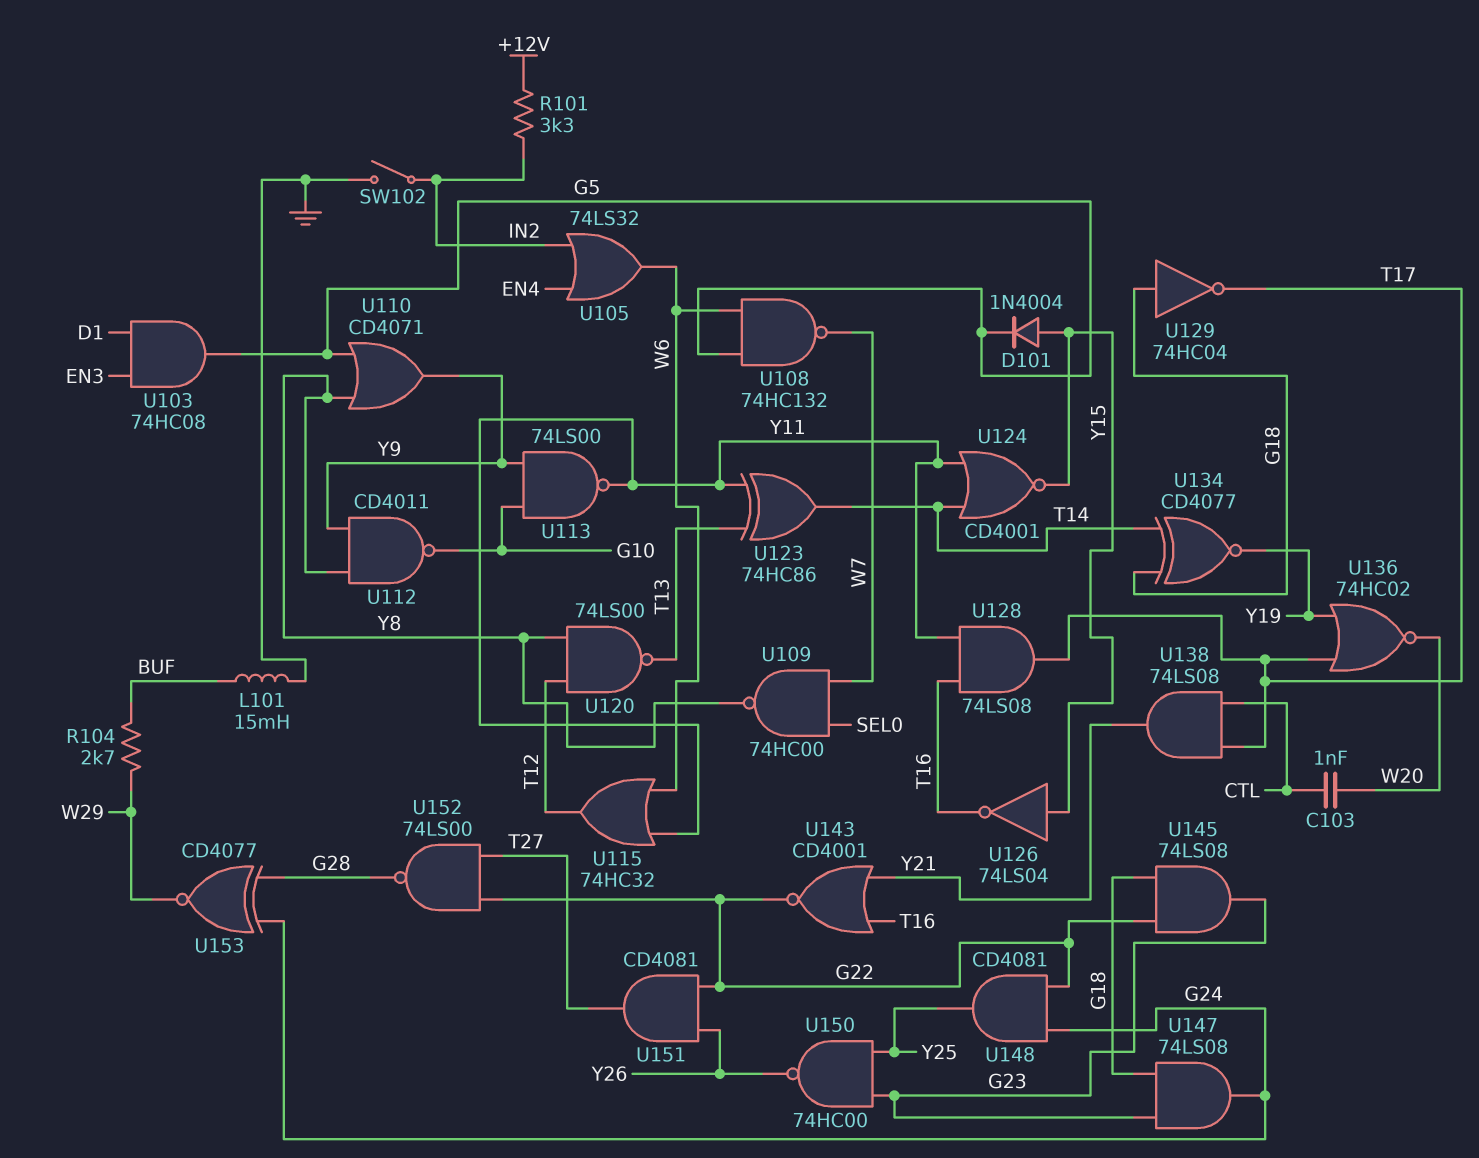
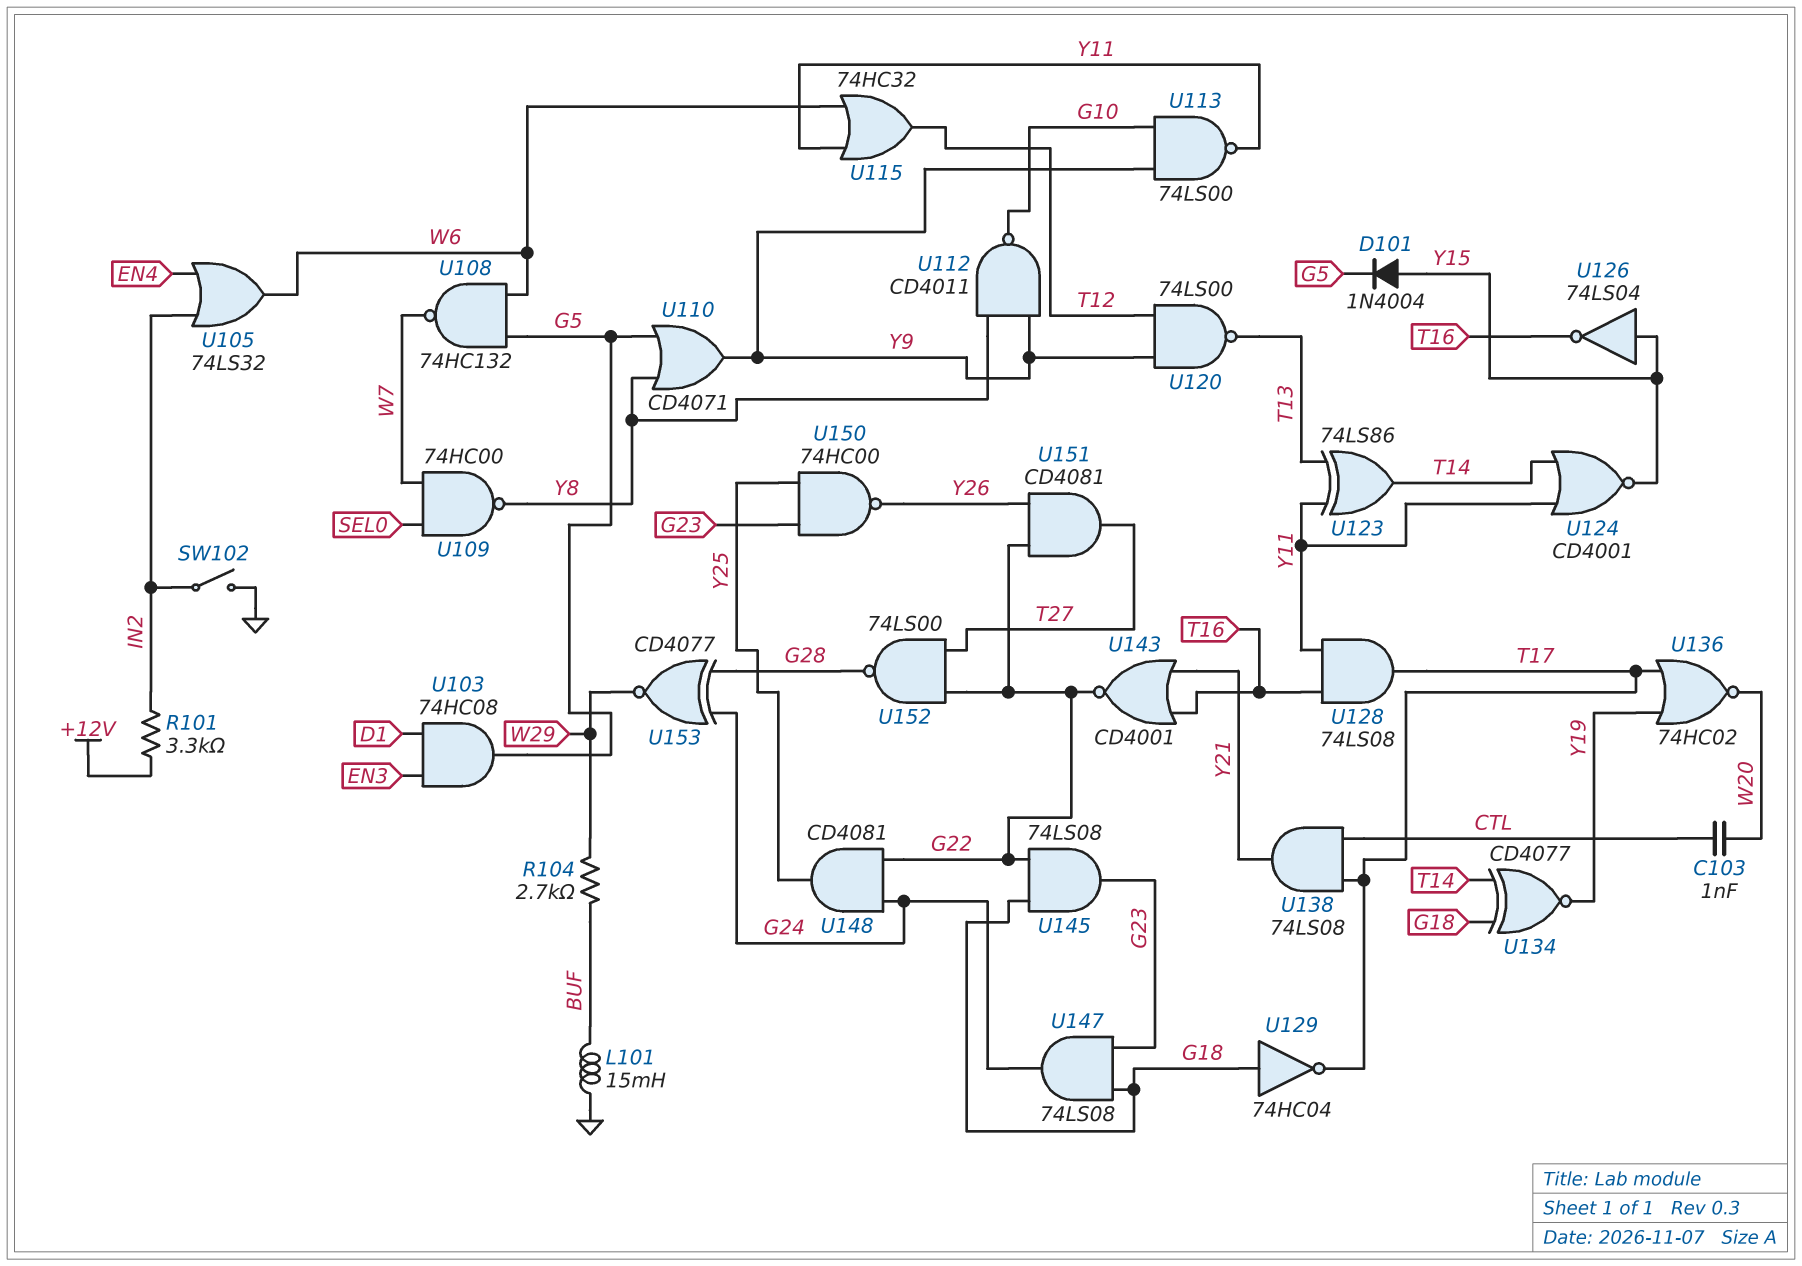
U120: NAND 74LS00 (in T12, in Y8, out T13) -> NAND 74LS00 (in T12, in Y9, out T13)
U123: XOR 74HC86 (in T13, in Y11, out T14) -> XOR 74LS86 (in T13, in Y11, out T14)

